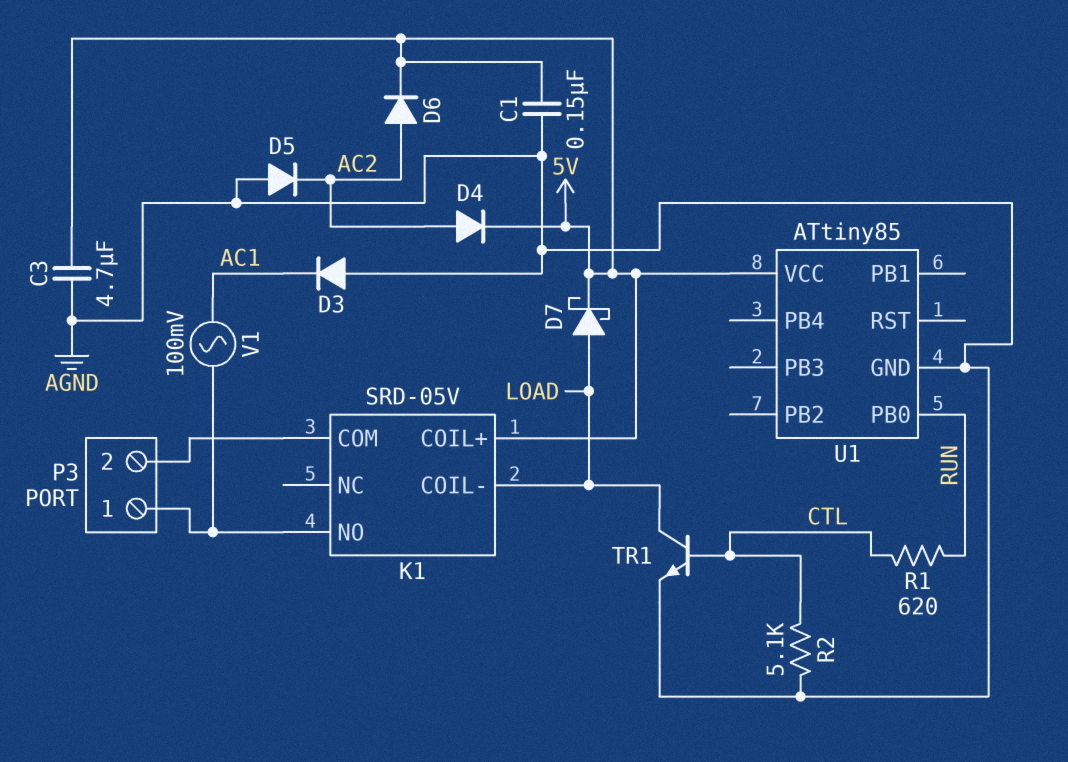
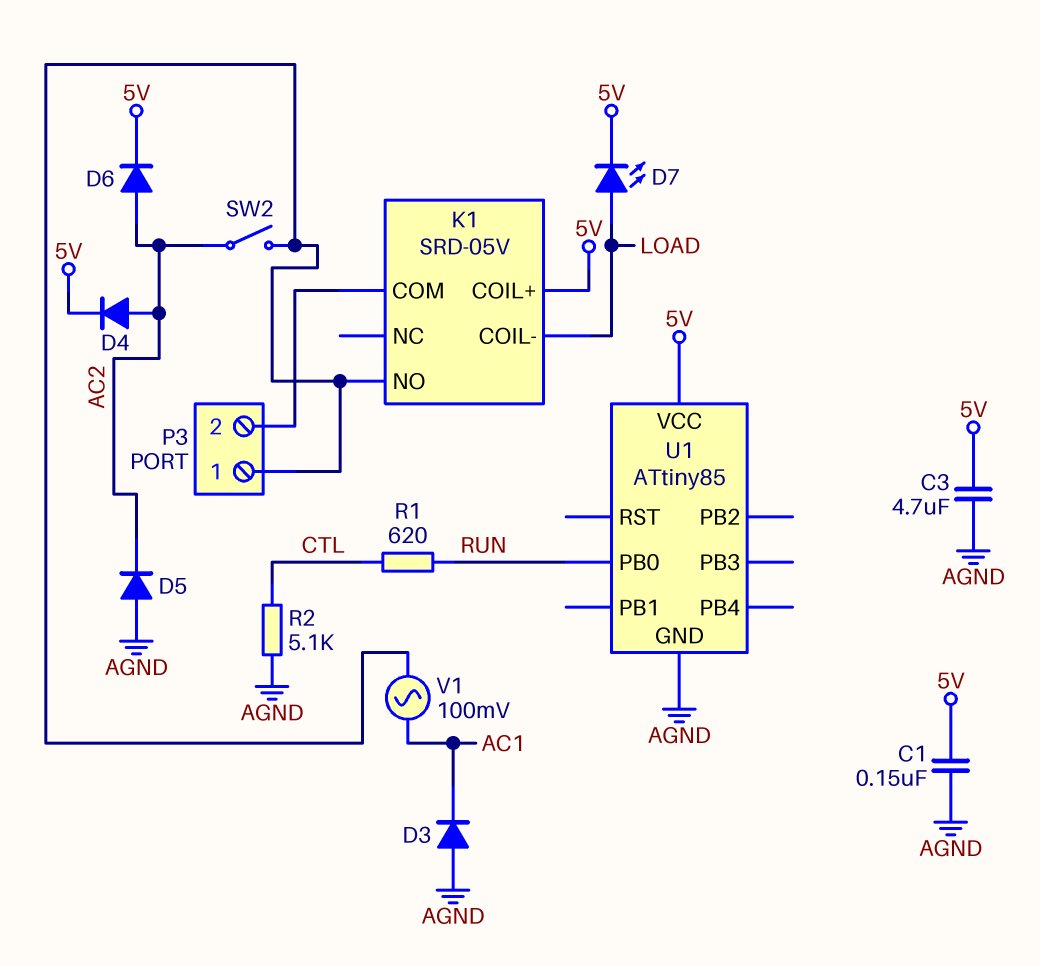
D7: schottky (A LOAD, K 5V) -> LED (A LOAD, K 5V)
SW2: none -> switch (AC2, K1/NO)
TR1: NPN (B CTL, C LOAD, E AGND) -> none

